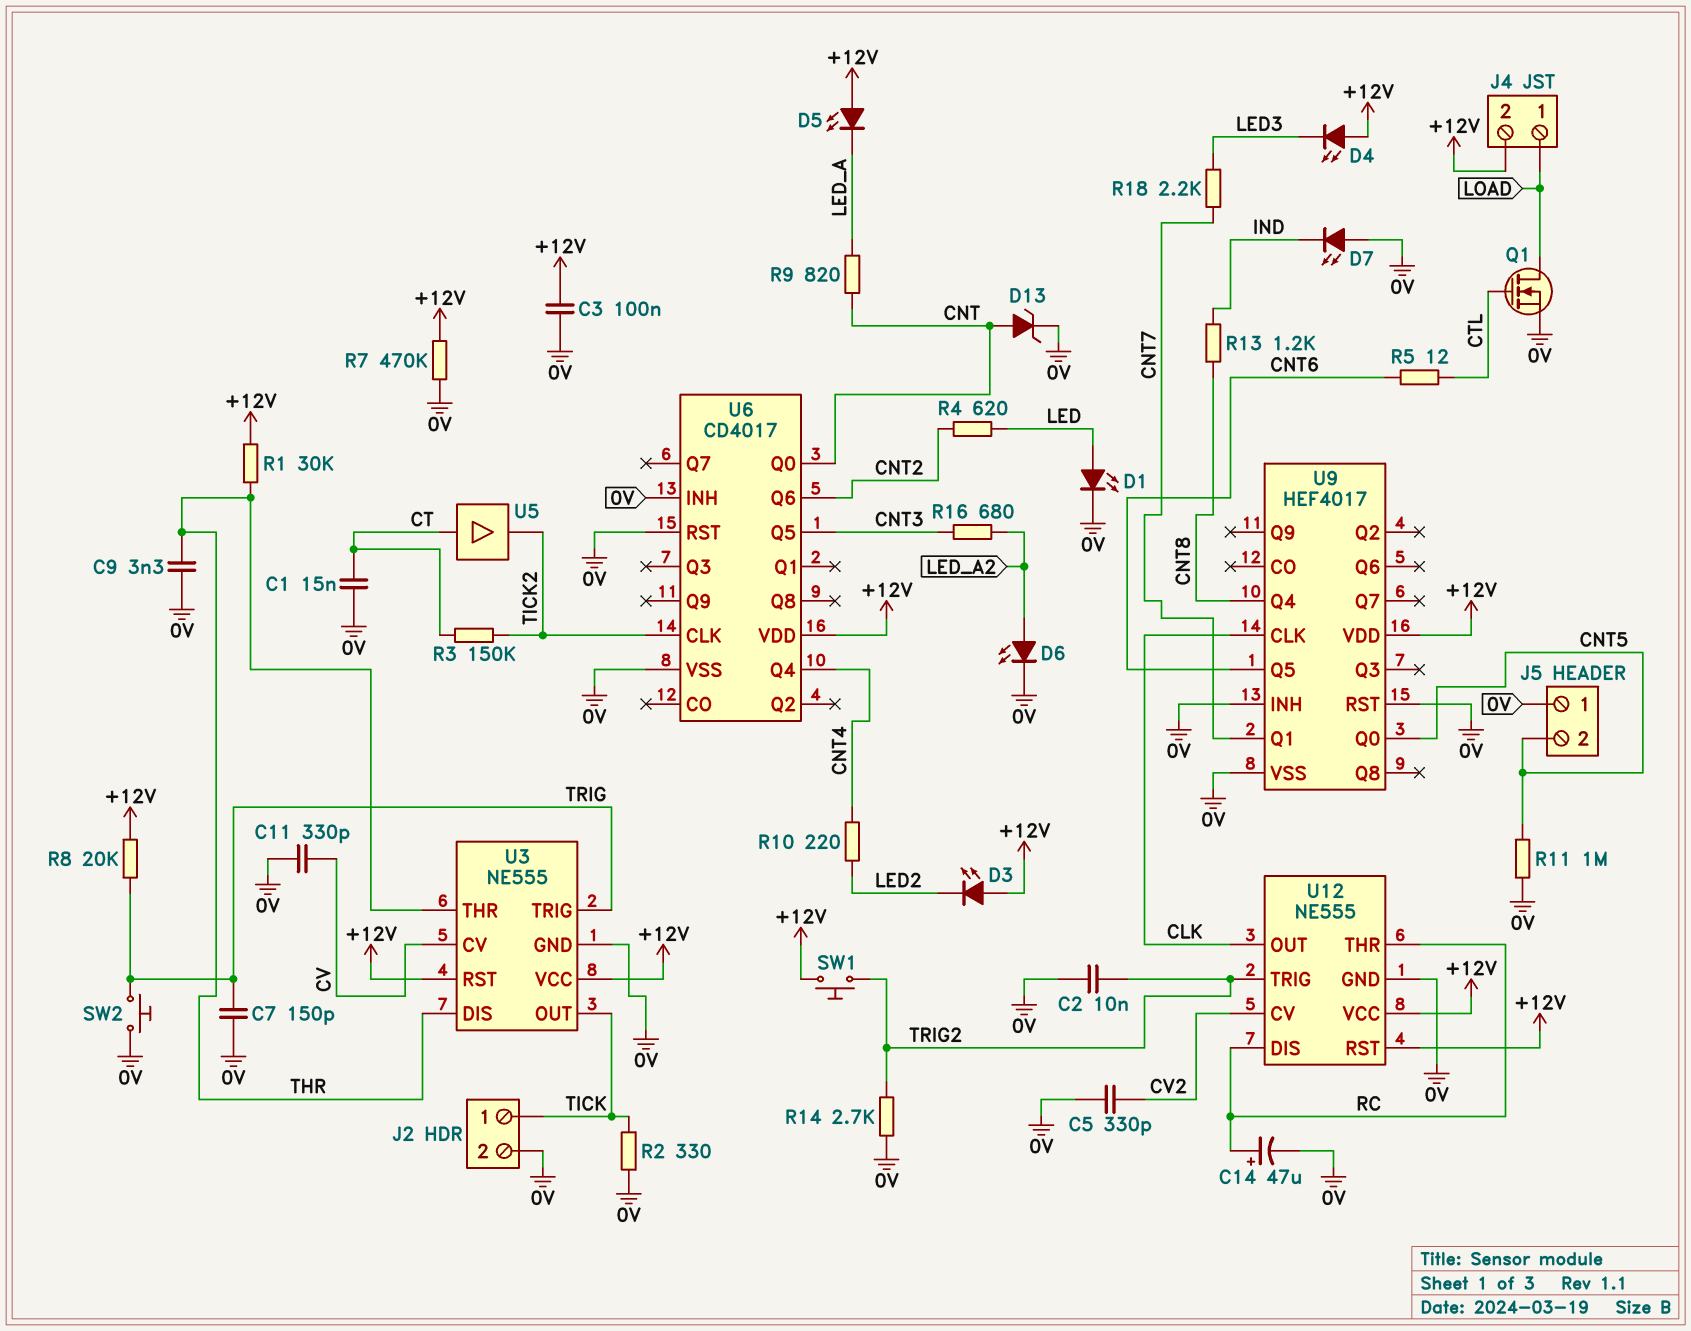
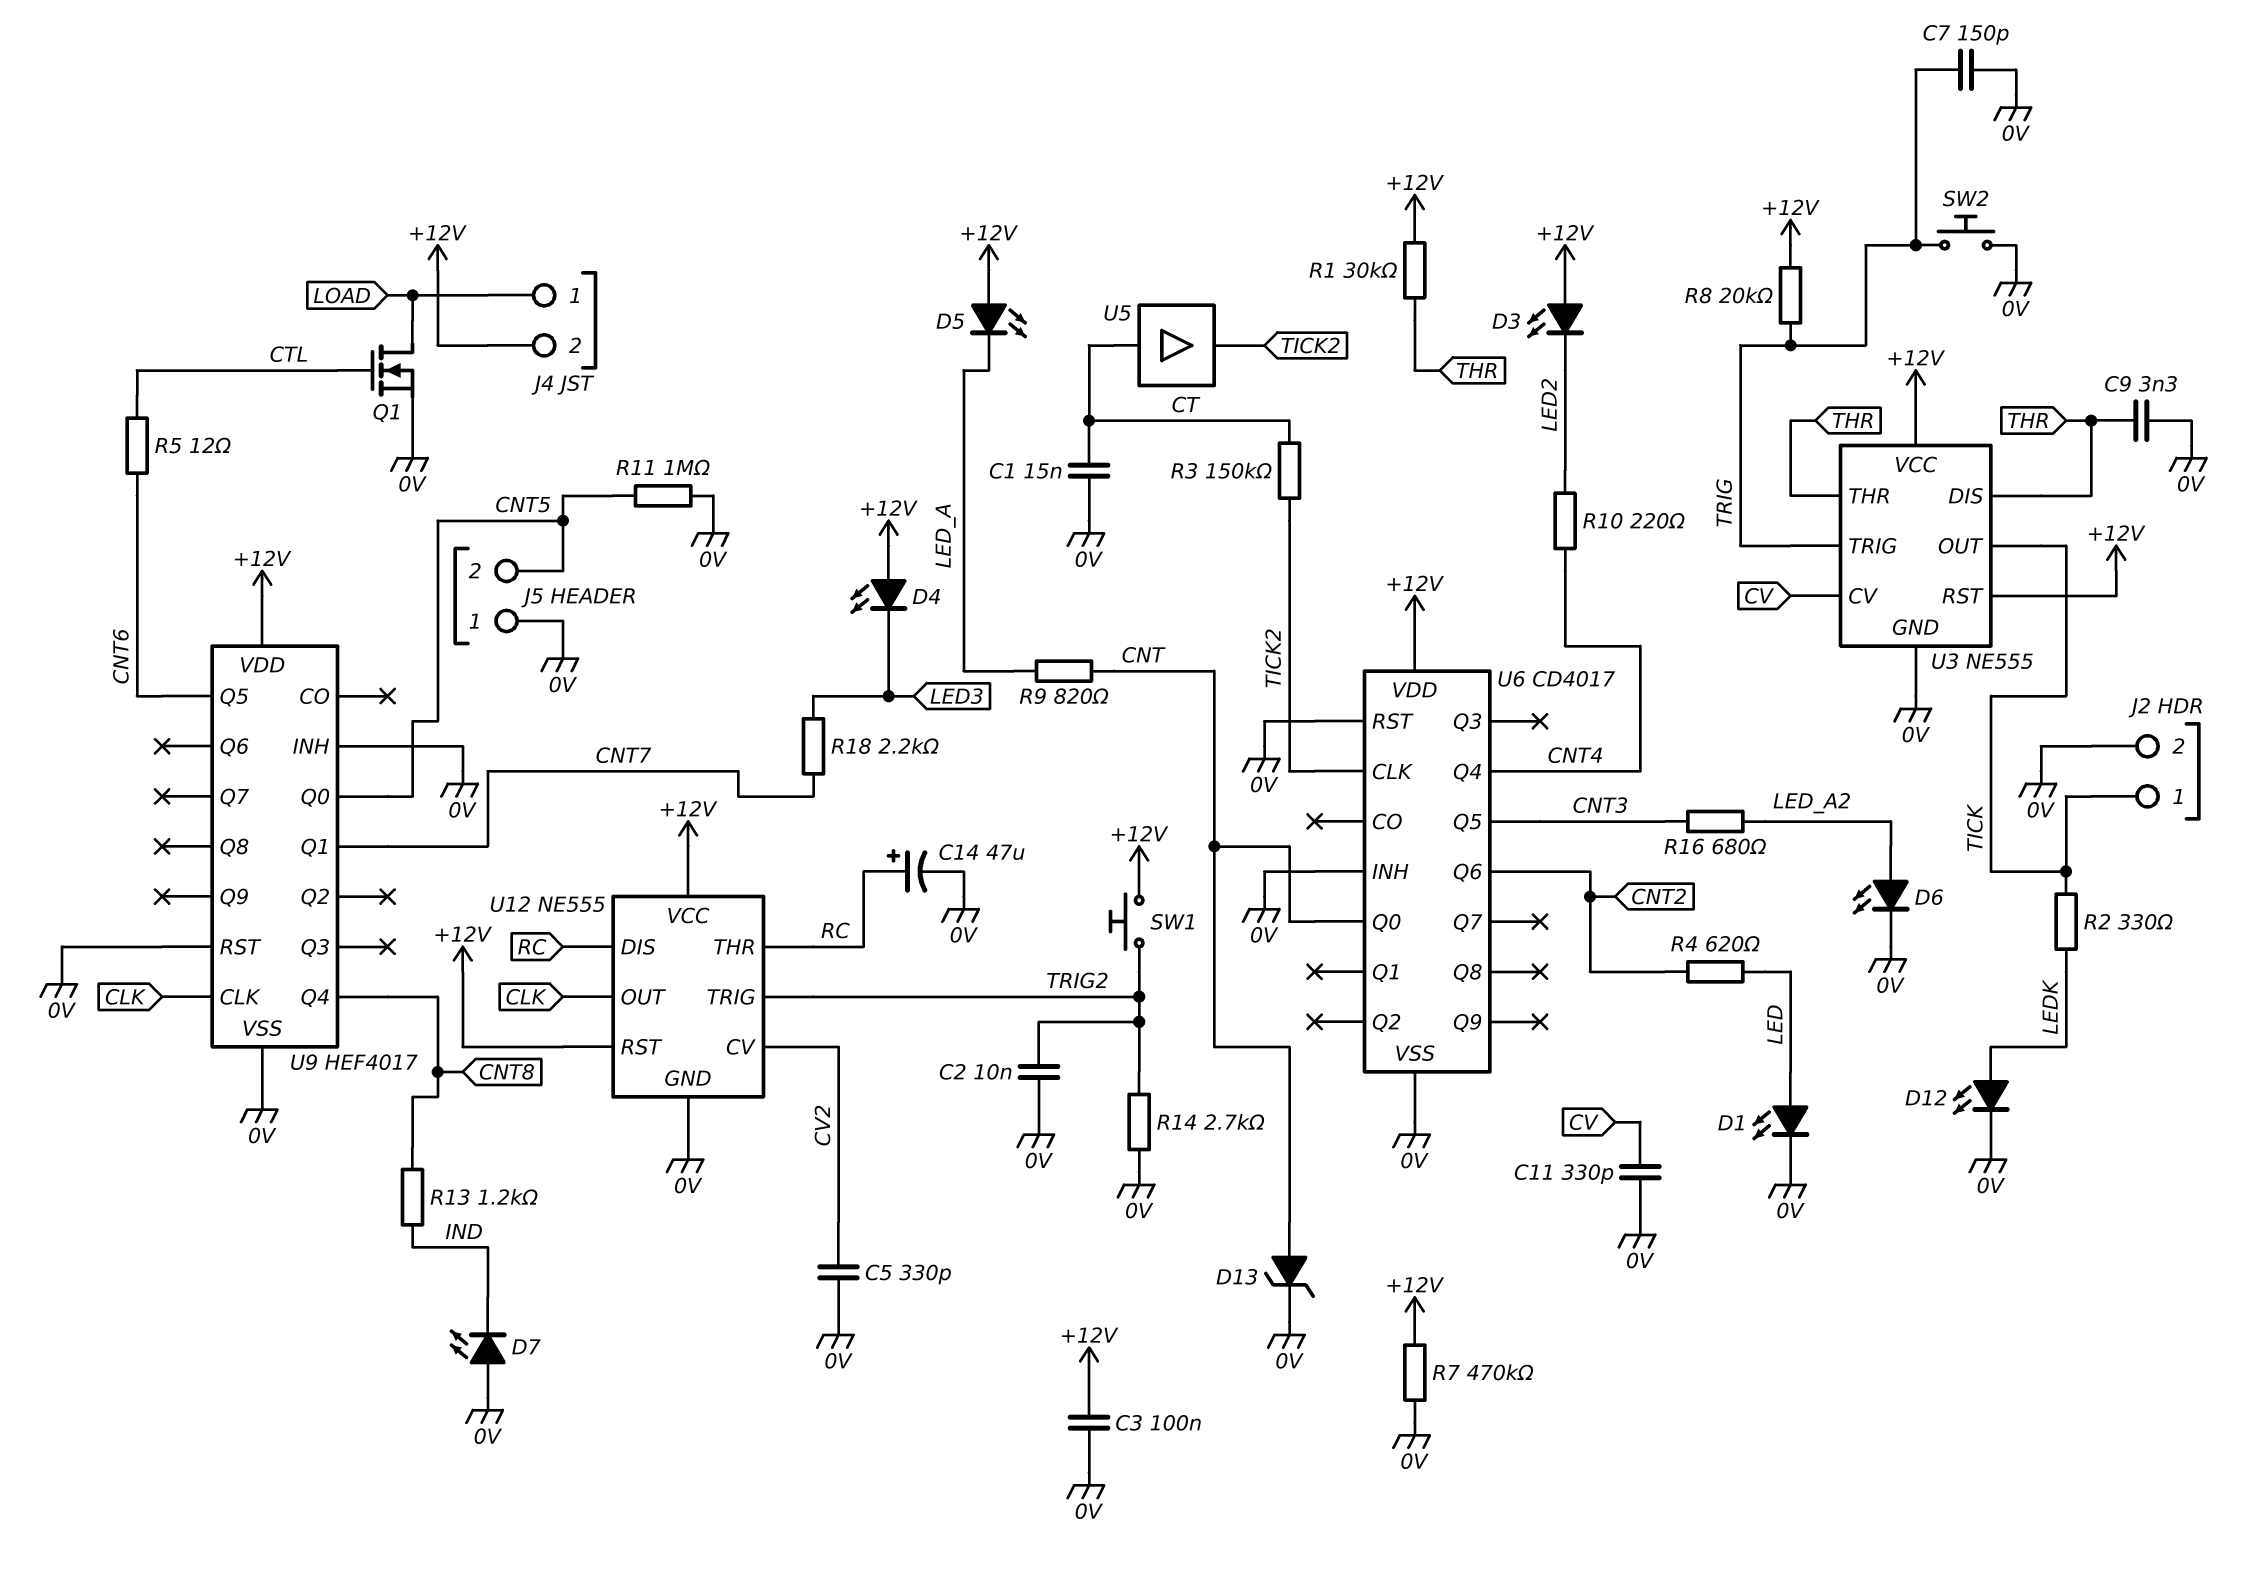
D12: none -> LED (A LEDK, K 0V)
R2: 330 (0V, TICK) -> 330 (LEDK, TICK)

